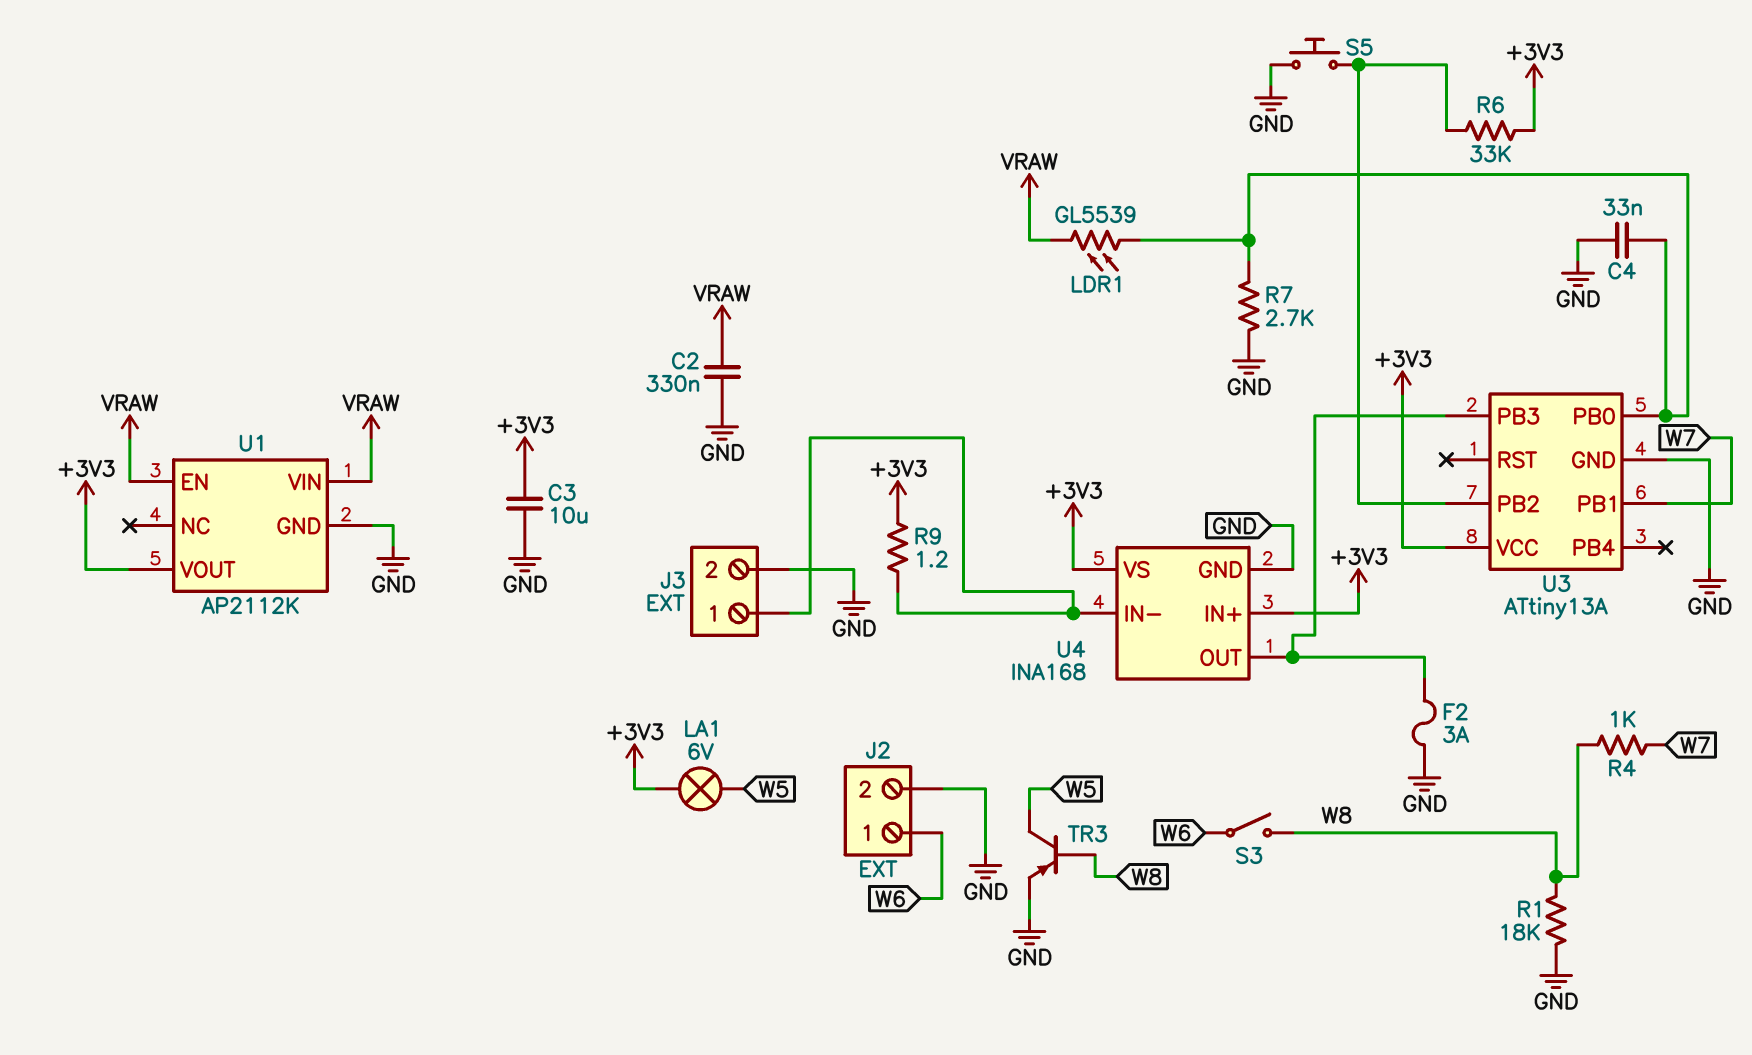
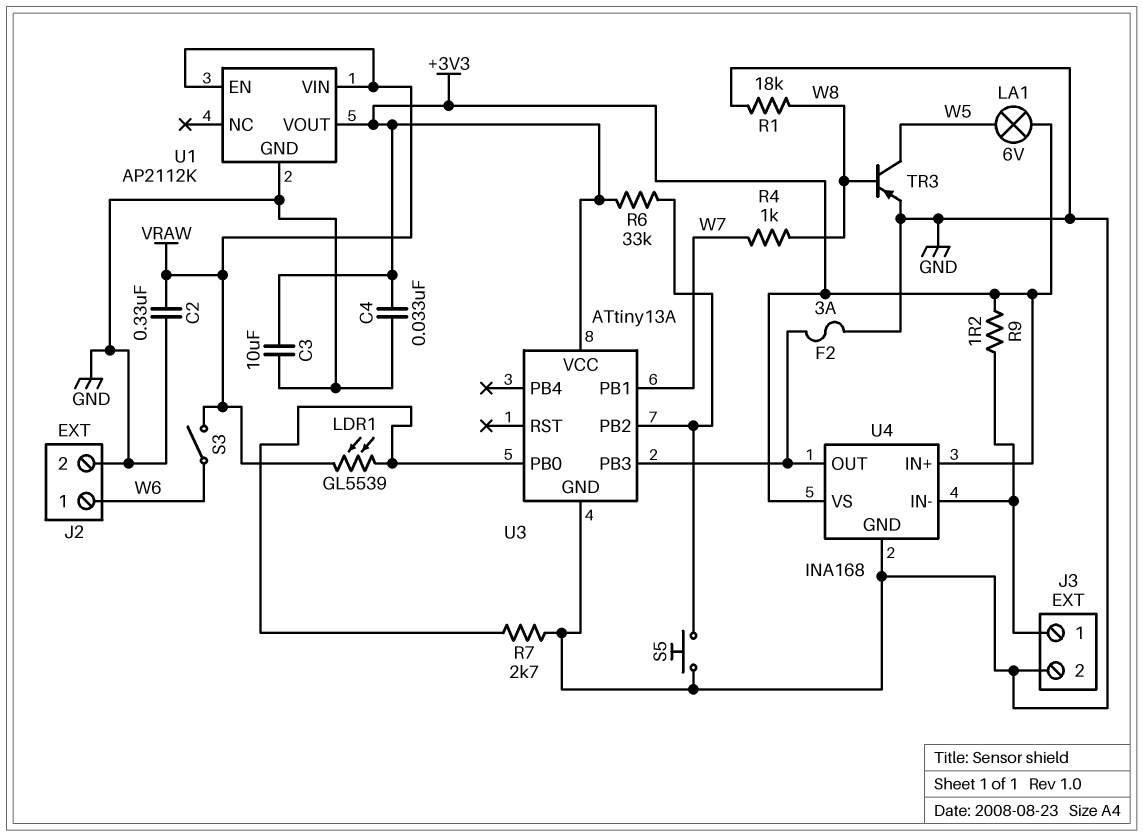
C4: 33nF (GND, U3/PB0) -> 33nF (+3V3, GND)
S3: switch (W6, W8) -> switch (VRAW, W6)

